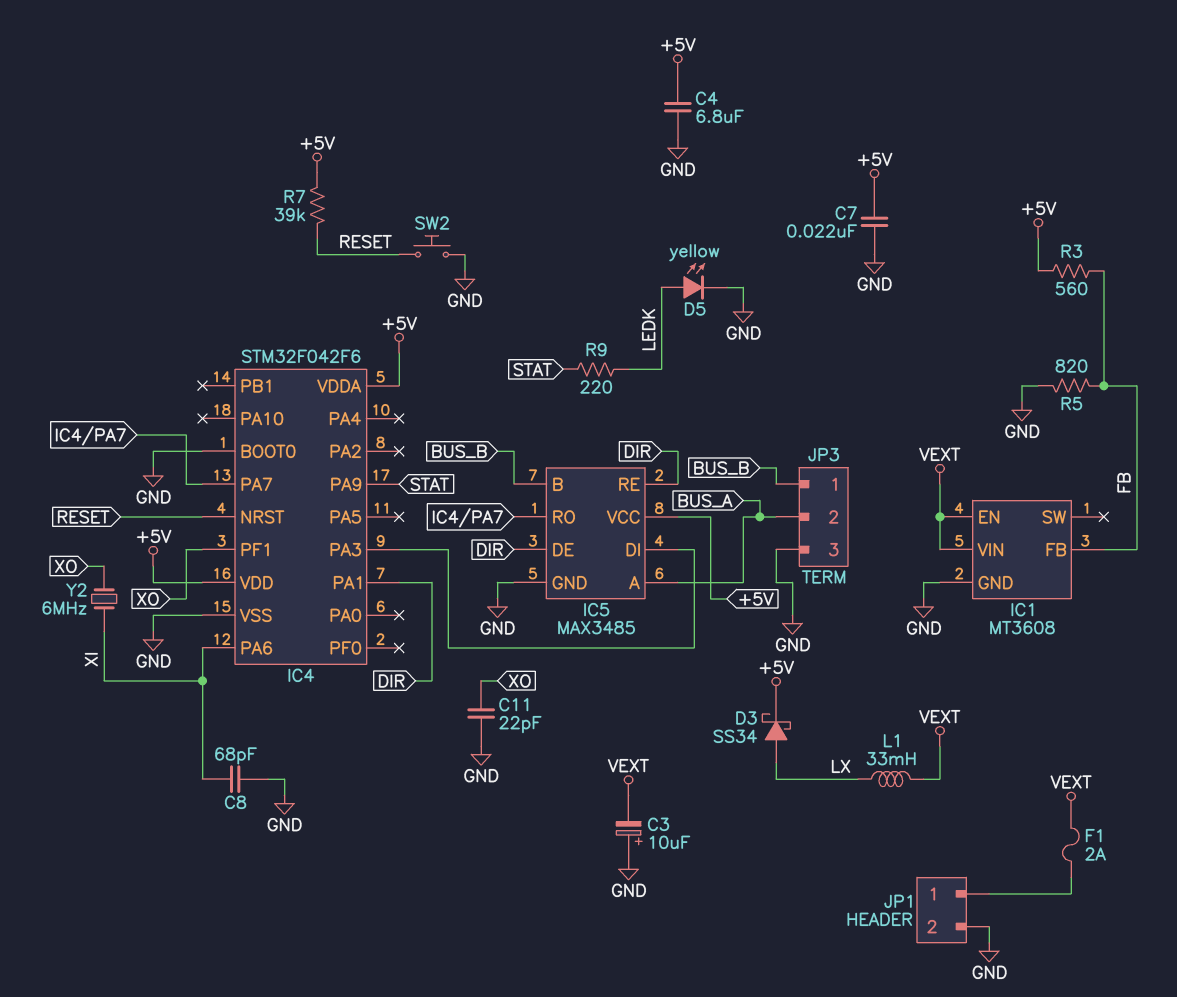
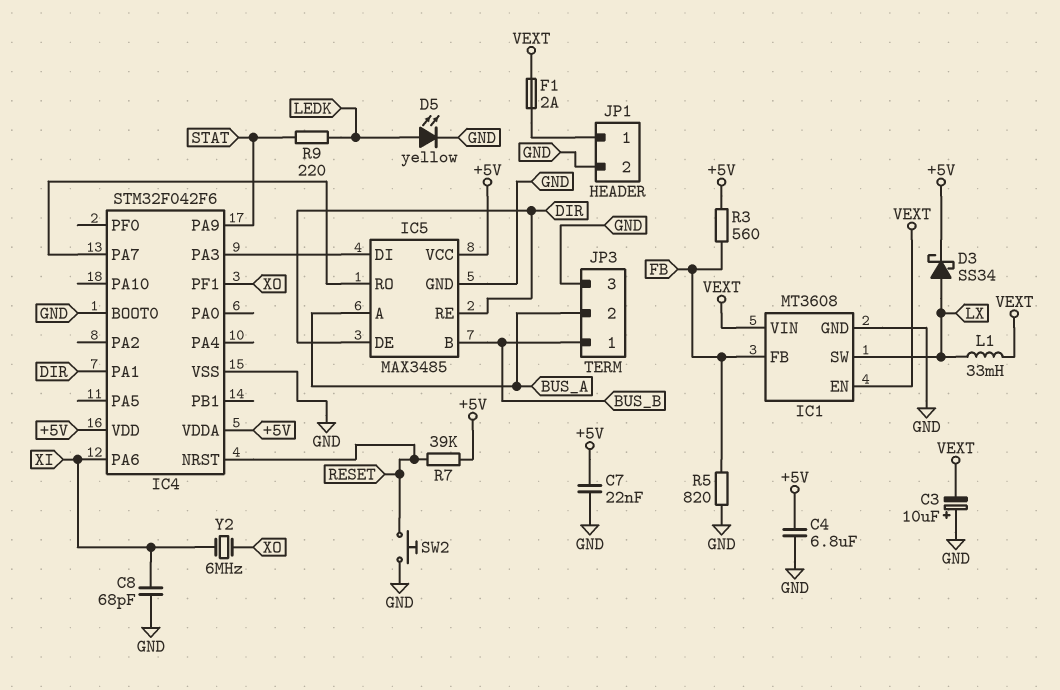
C11: 22pF (GND, XO) -> none
IC1 pin SW: none -> LX

